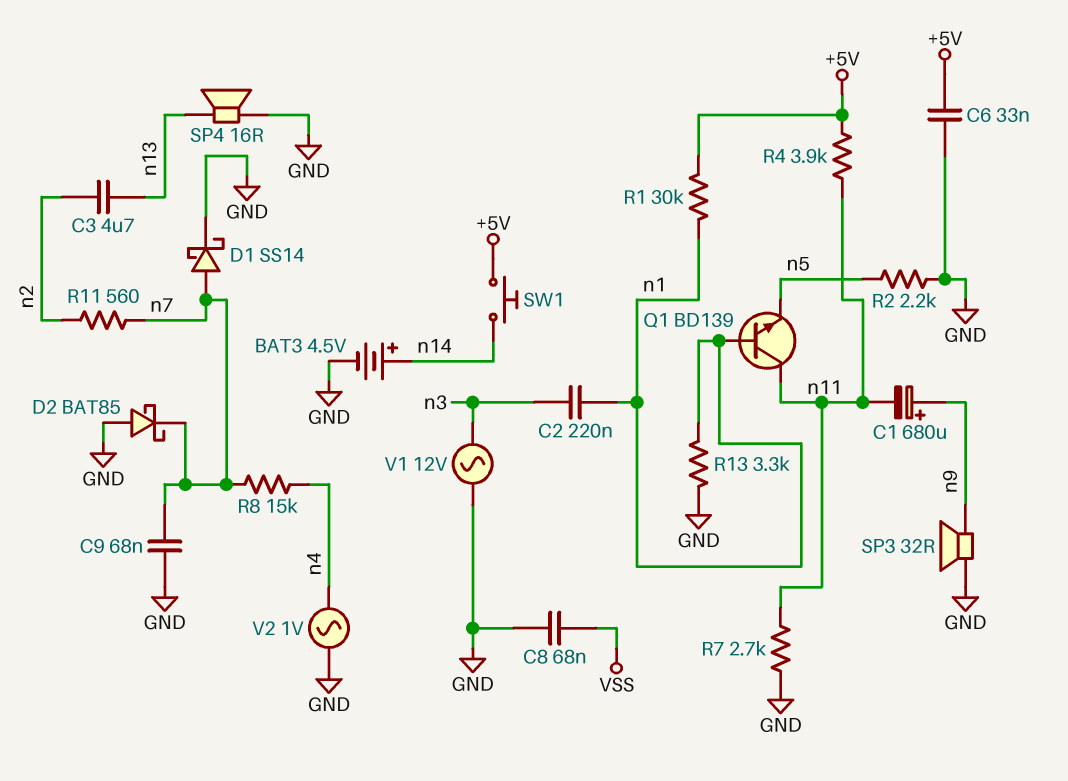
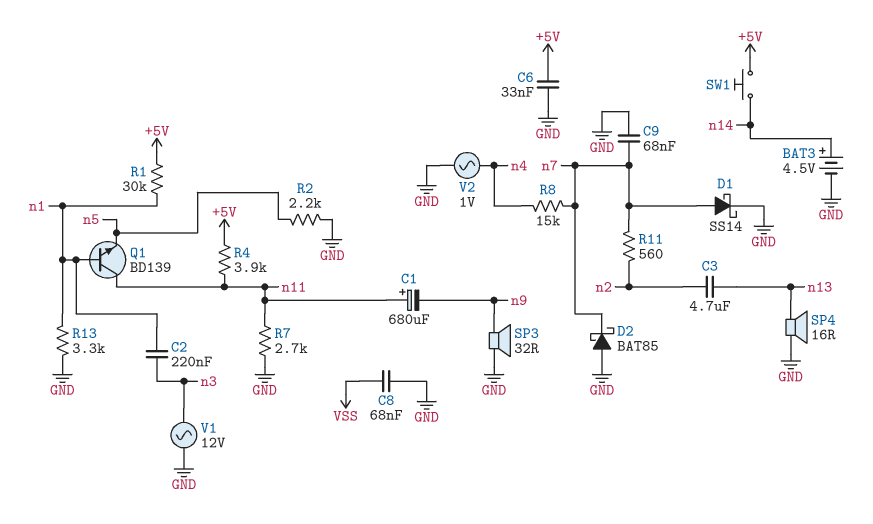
C1: 680uF (plus n9, minus n11) -> 680uF (plus n11, minus n9)

